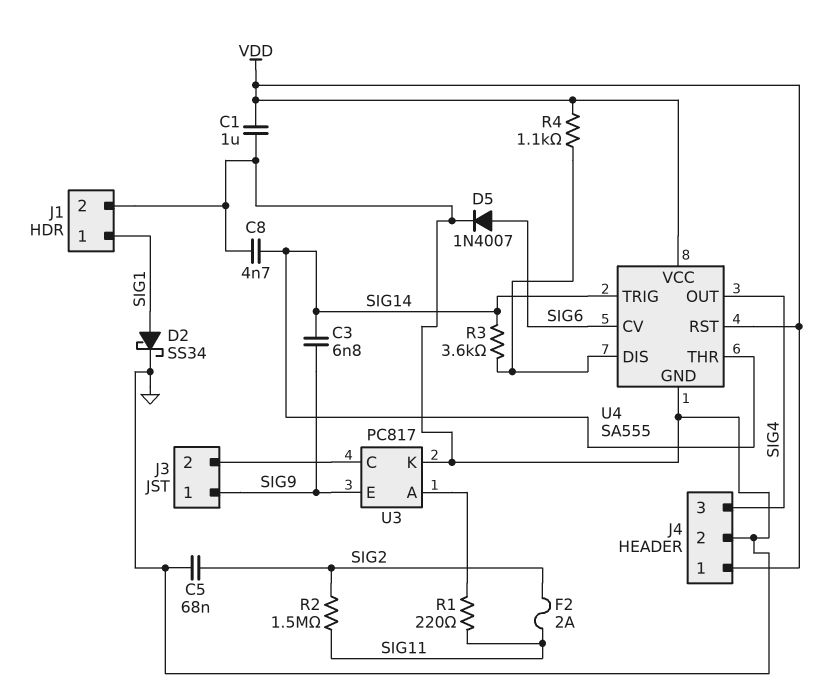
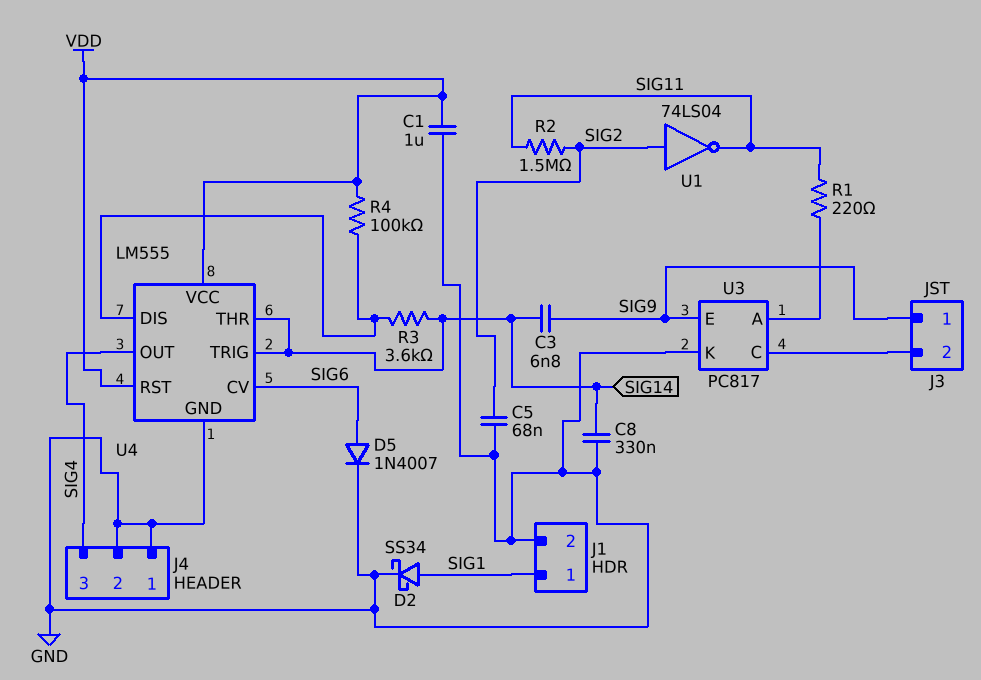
C8: 4.7nF (GND, SIG14) -> 330nF (GND, SIG14)
F2: 2A (SIG2, SIG11) -> none
J4 pin 1: VDD -> GND
R4: 1.1k (U4/DIS, VDD) -> 100k (U4/DIS, VDD)
U1: none -> NOT 74LS04 (in SIG2, out SIG11)
U4: SA555 -> LM555

